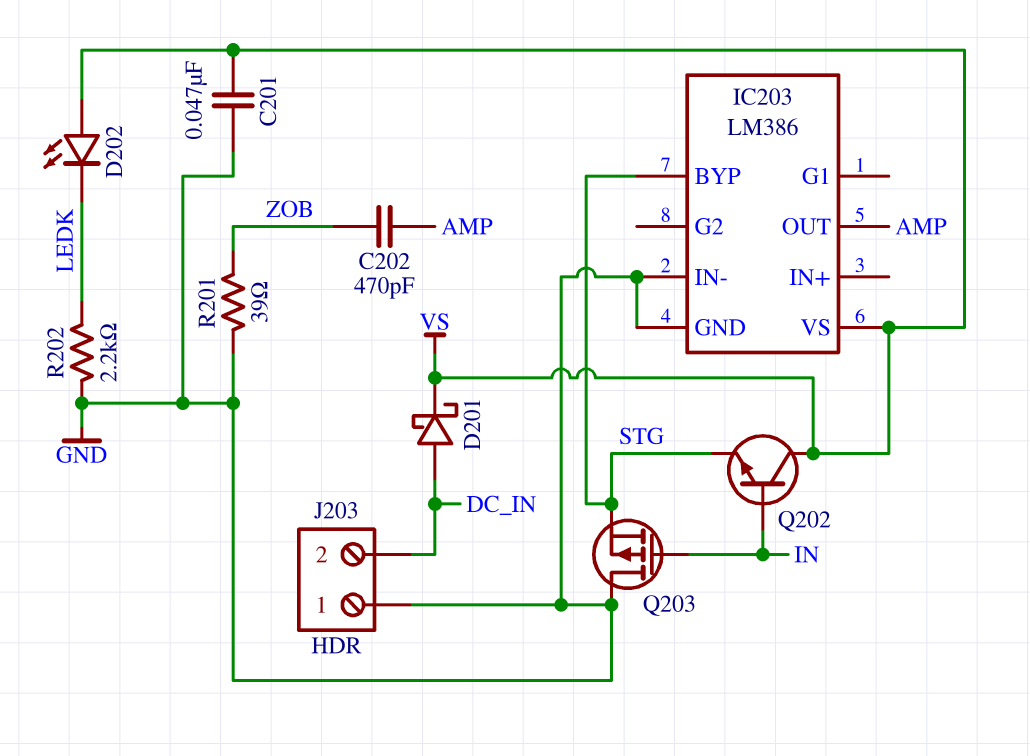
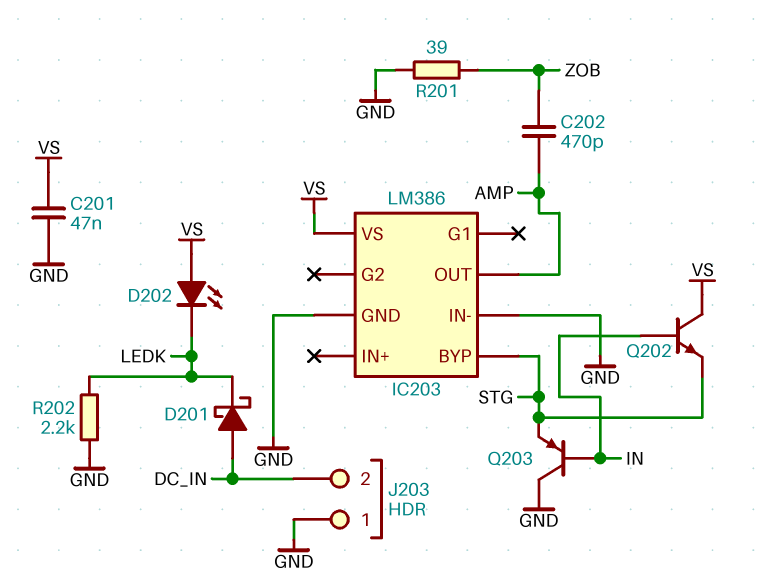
D201: schottky (A DC_IN, K VS) -> schottky (A DC_IN, K LEDK)
Q203: PMOS (G IN, D GND, S STG) -> PNP (B IN, C GND, E STG)

